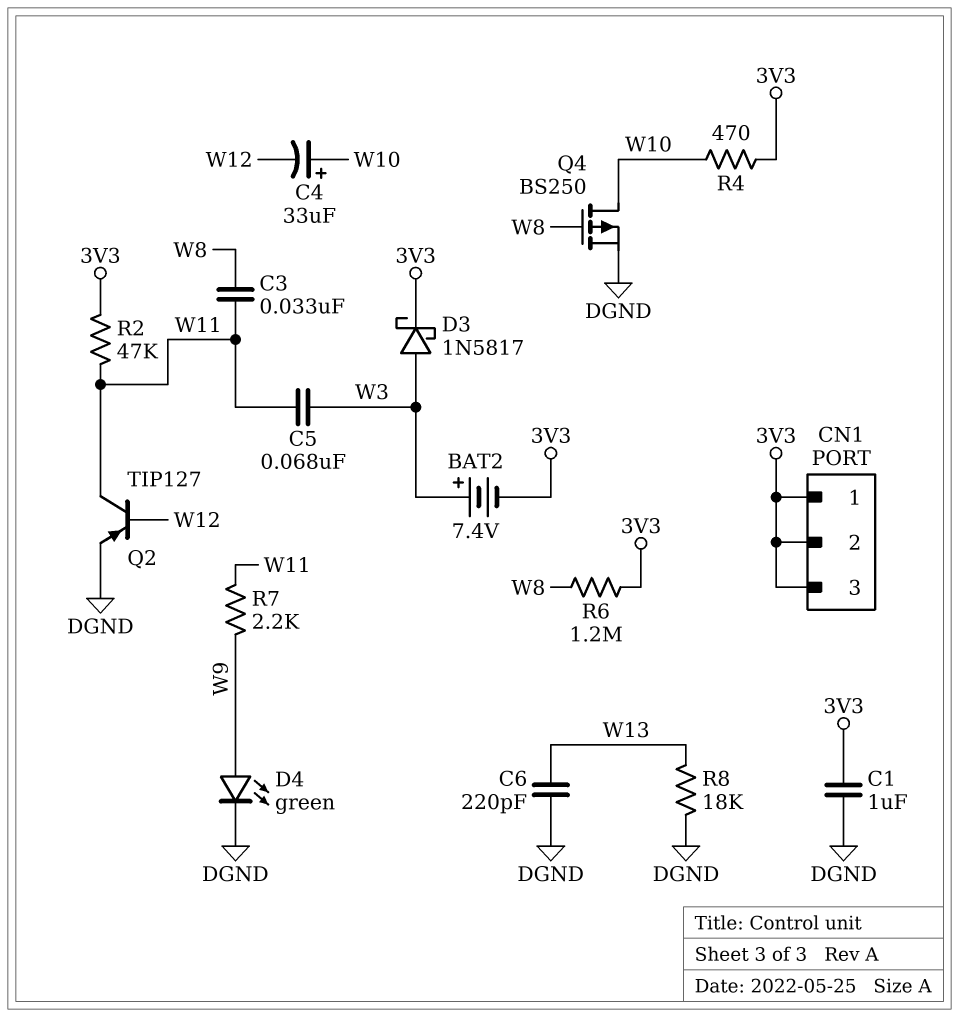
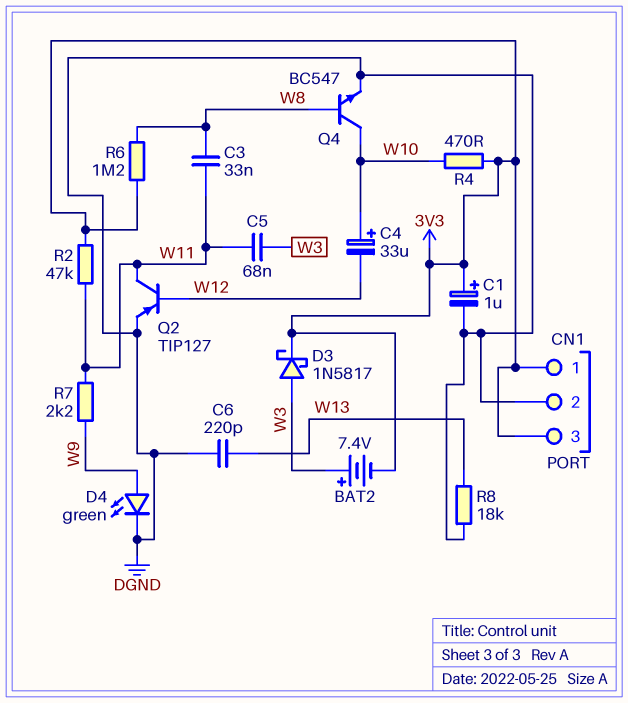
C1: 1uF (3V3, DGND) -> 1uF (plus 3V3, minus DGND)
CN1 pin 2: 3V3 -> DGND
Q4: PMOS BS250 (G W8, D W10, S DGND) -> NPN BC547 (B W8, C W10, E DGND)

